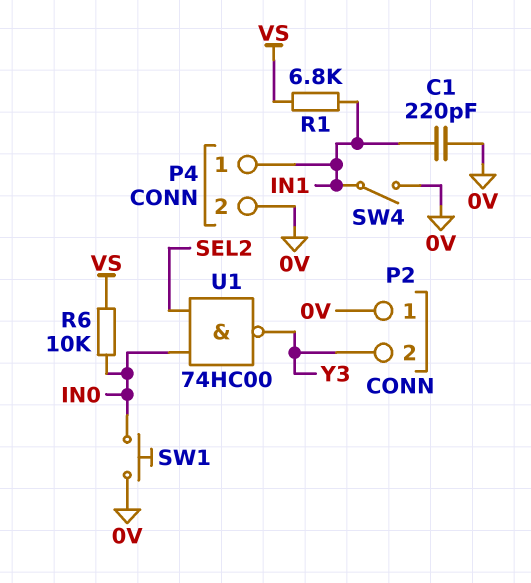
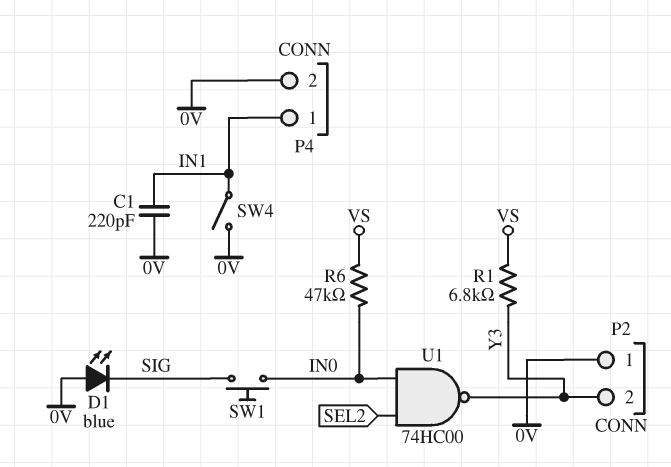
D1: none -> LED blue (A 0V, K SIG)
R1: 6.8k (IN1, VS) -> 6.8k (VS, Y3)
R6: 10k (IN0, VS) -> 47k (IN0, VS)
SW1: button (0V, IN0) -> button (IN0, SIG)

